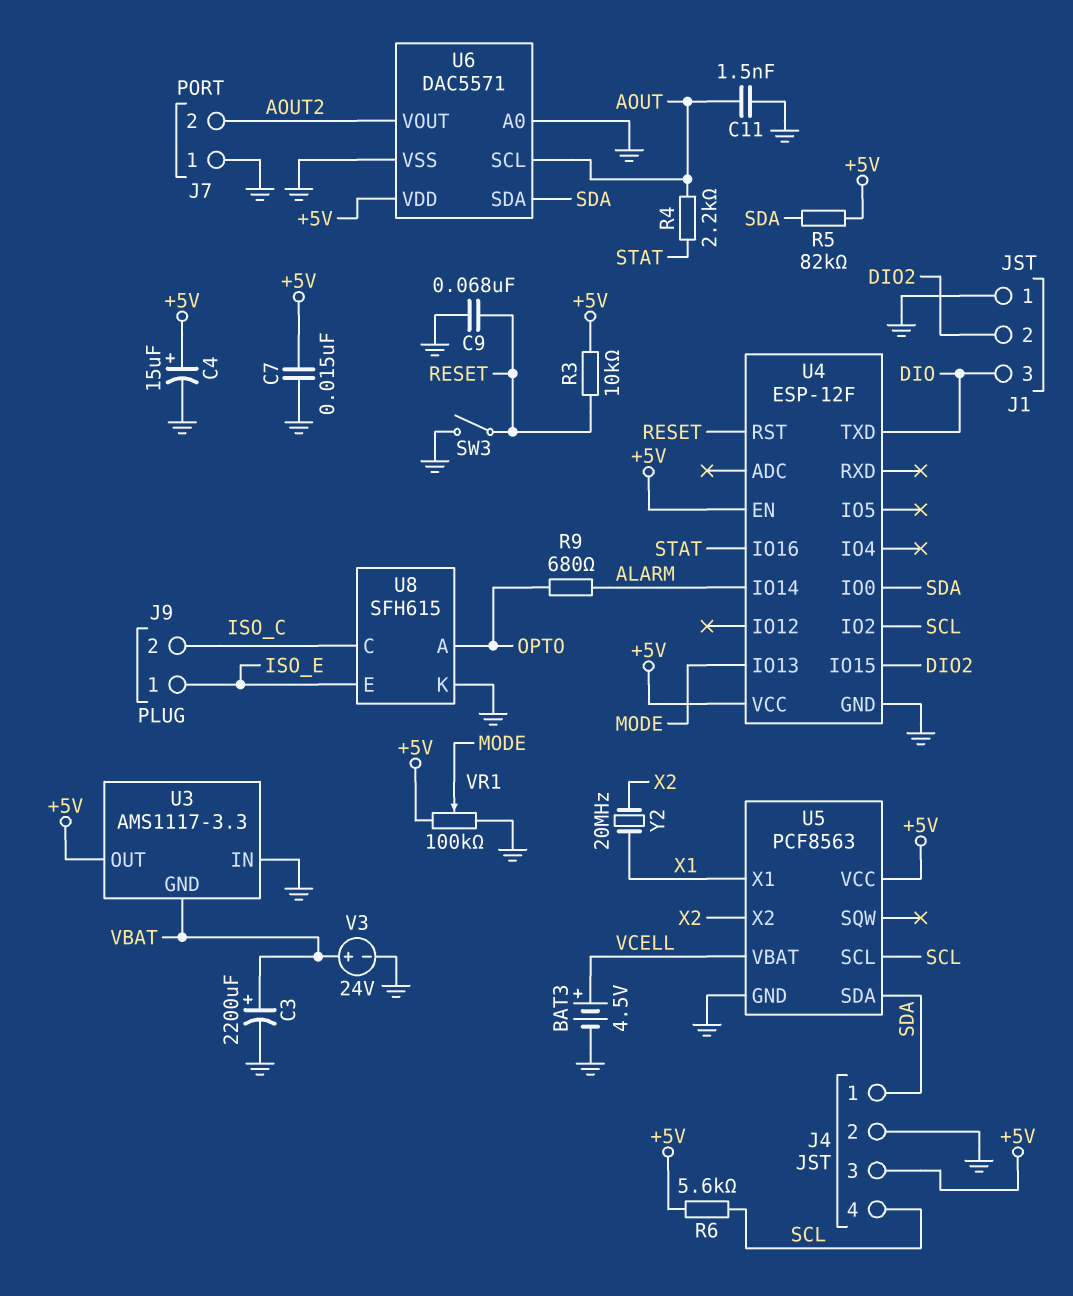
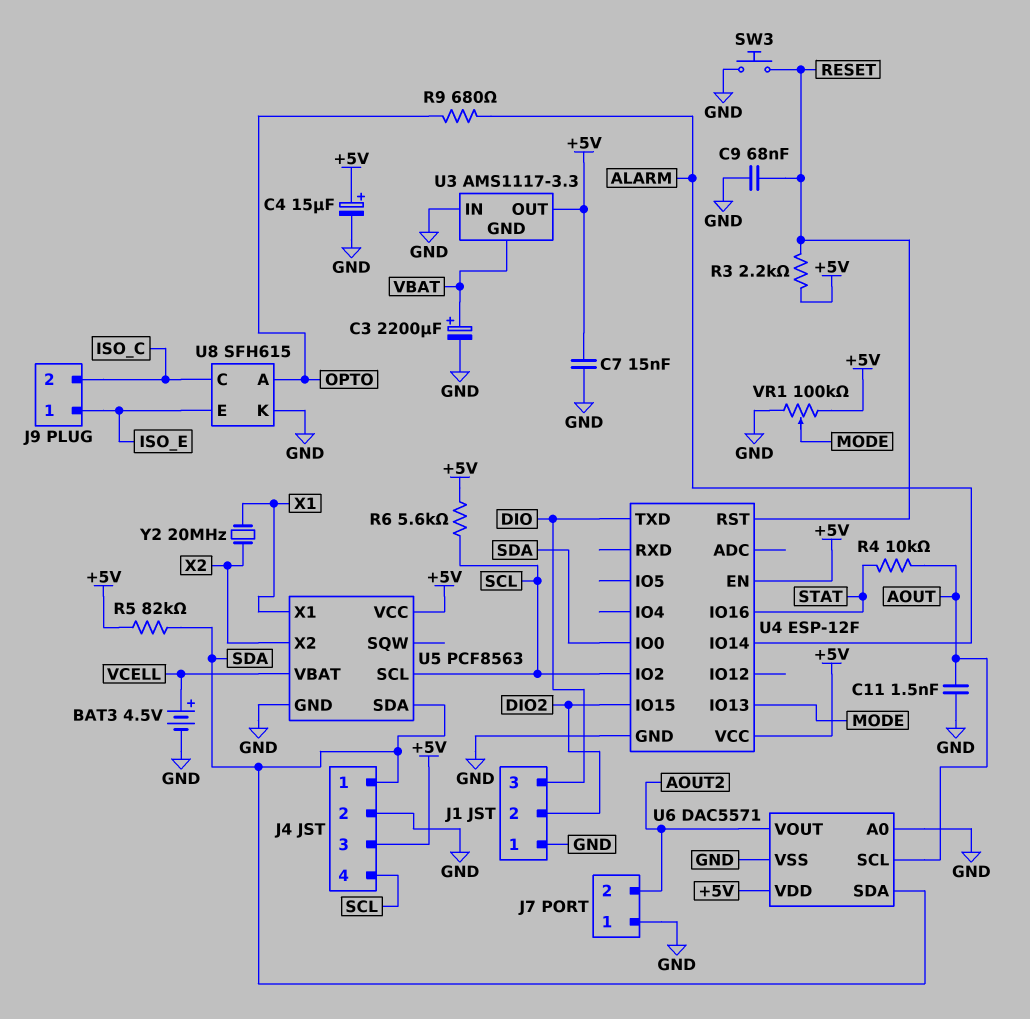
R3: 10k (+5V, RESET) -> 2.2k (+5V, RESET)
R4: 2.2k (AOUT, STAT) -> 10k (AOUT, STAT)
SW3: switch (GND, RESET) -> button (GND, RESET)
V3: 24V (plus VBAT, minus GND) -> none

